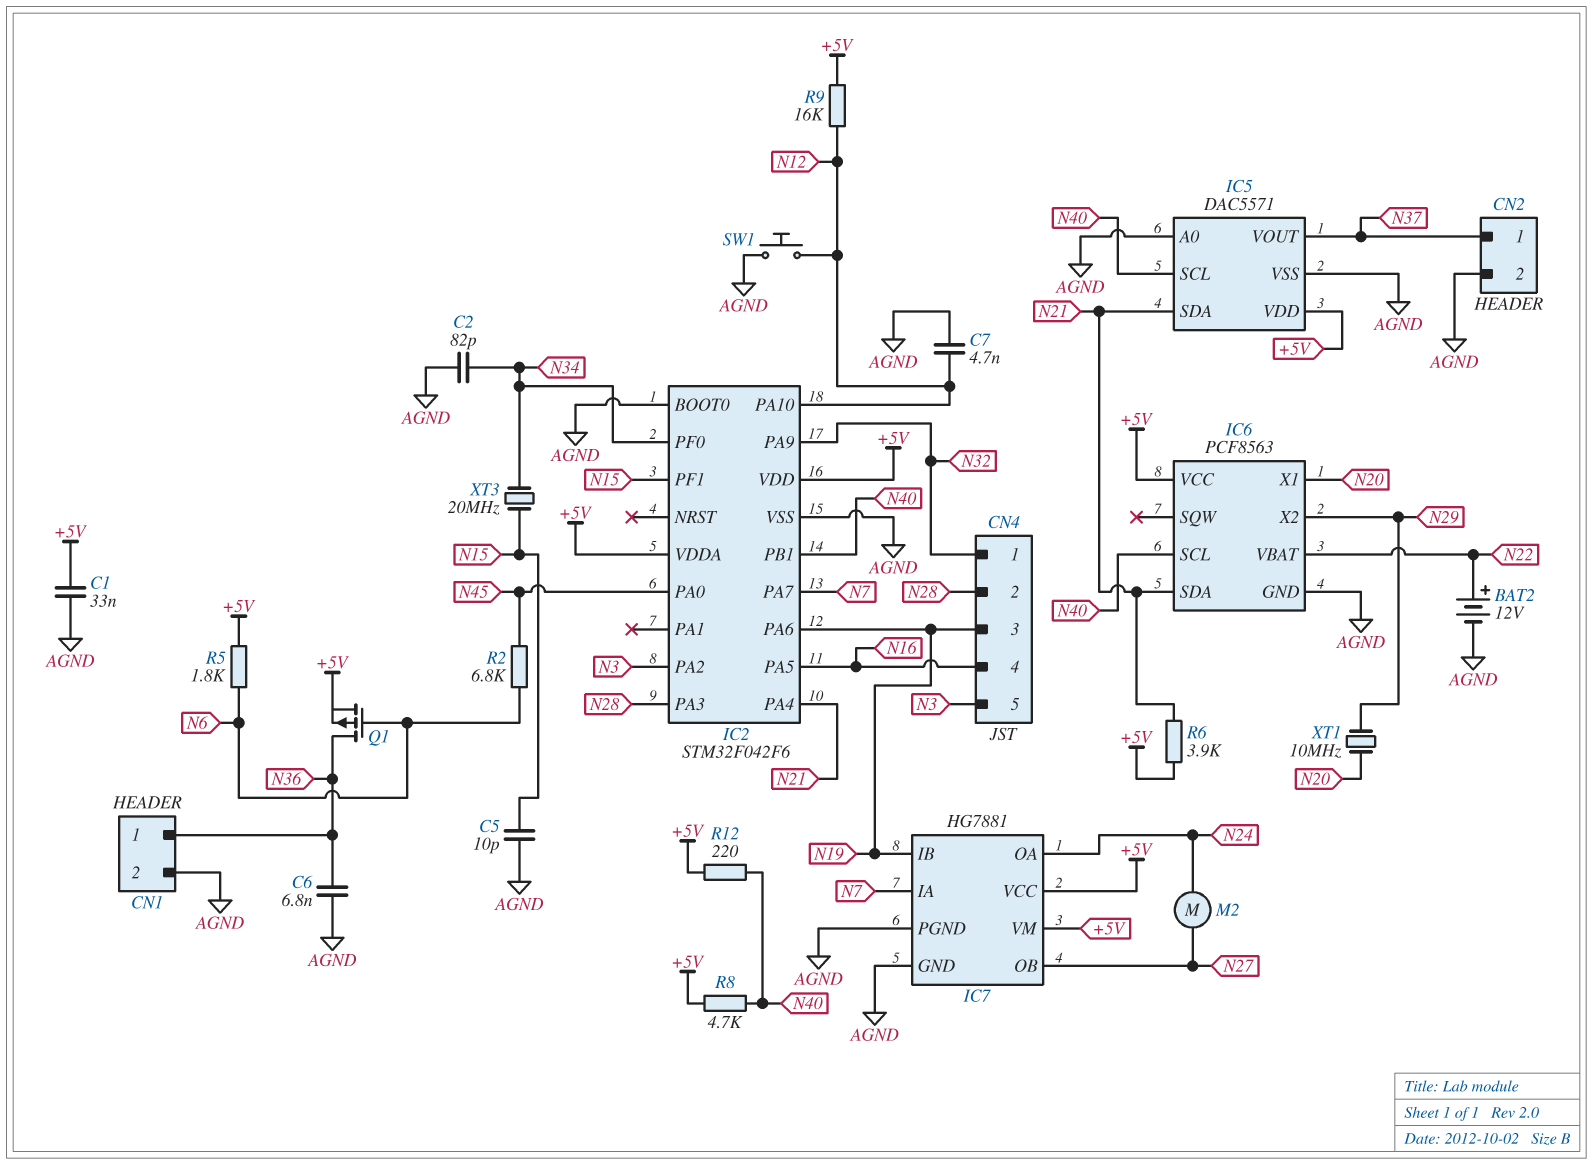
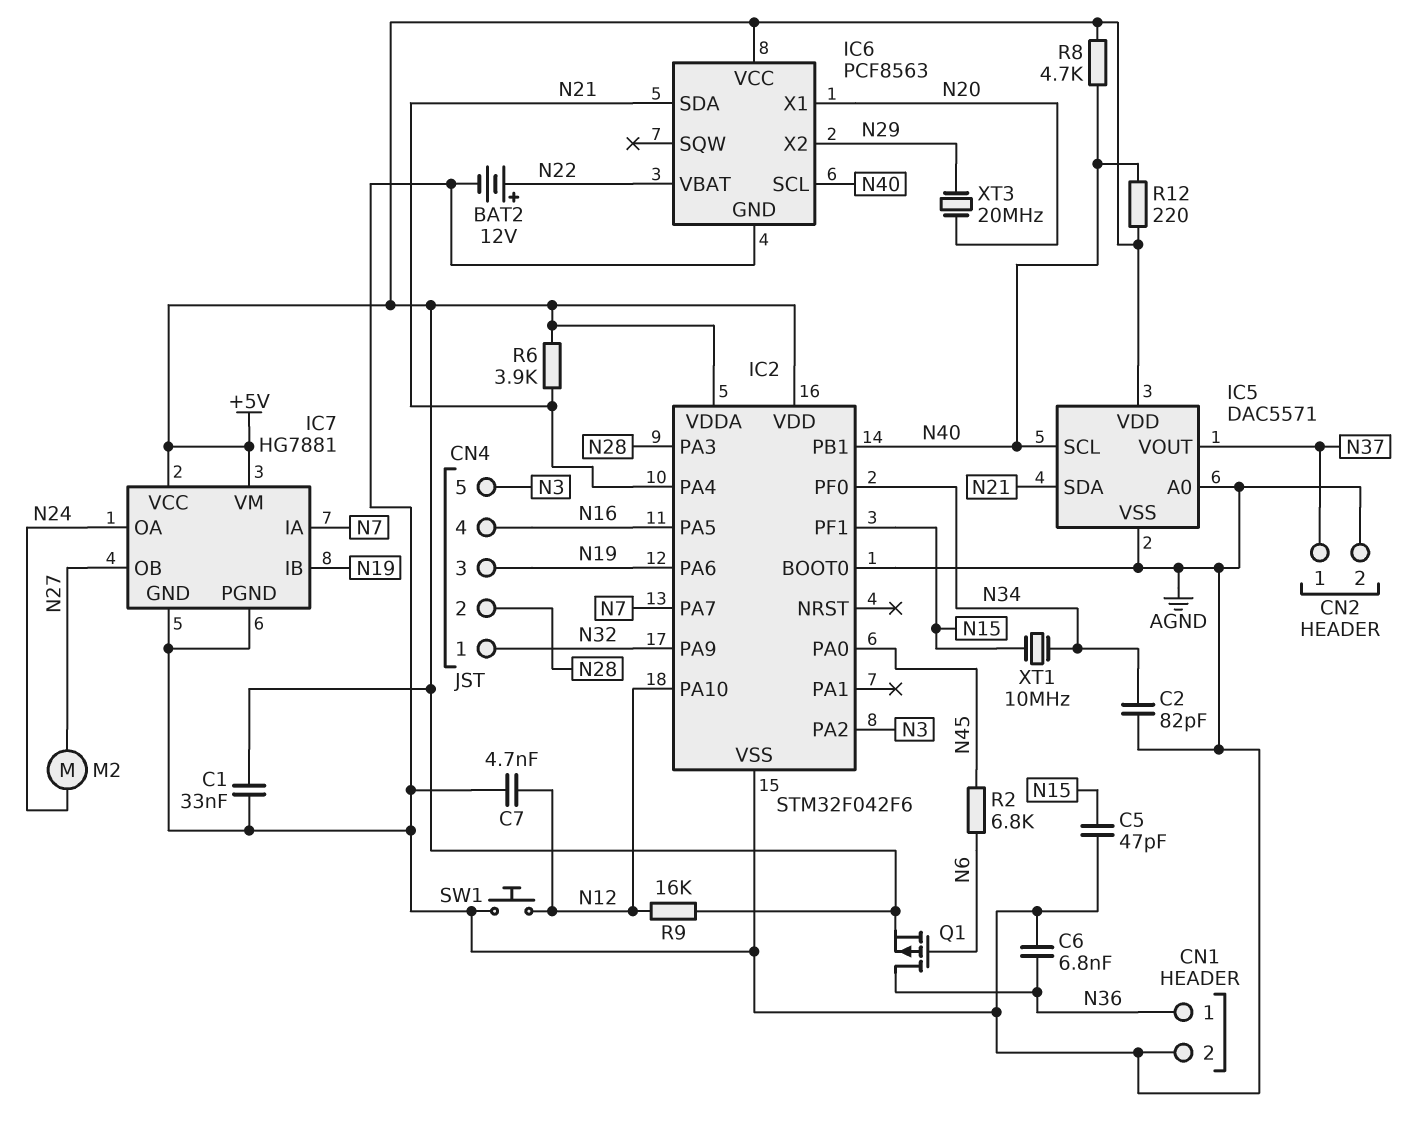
C5: 10pF (AGND, N15) -> 47pF (AGND, N15)
R5: 1.8k (+5V, N6) -> none
XT1: 10MHz (N20, N29) -> 10MHz (N15, N34)
XT3: 20MHz (N15, N34) -> 20MHz (N20, N29)

